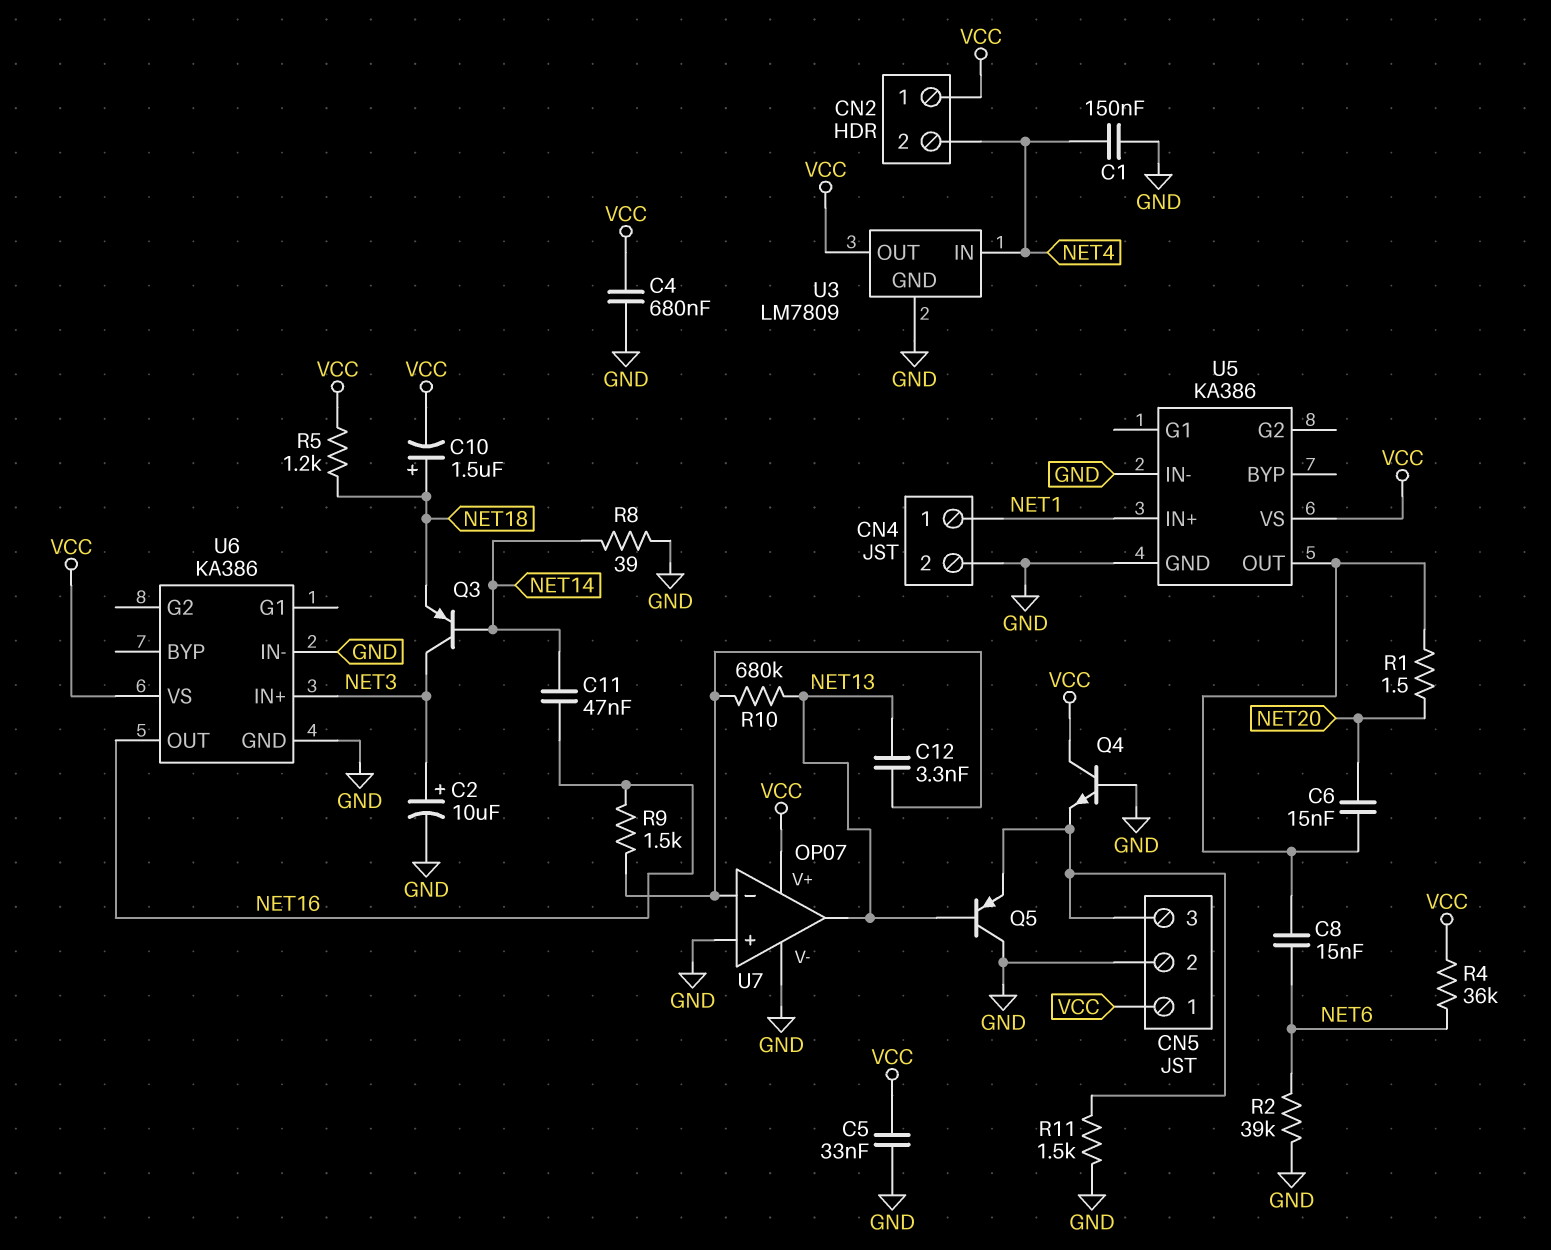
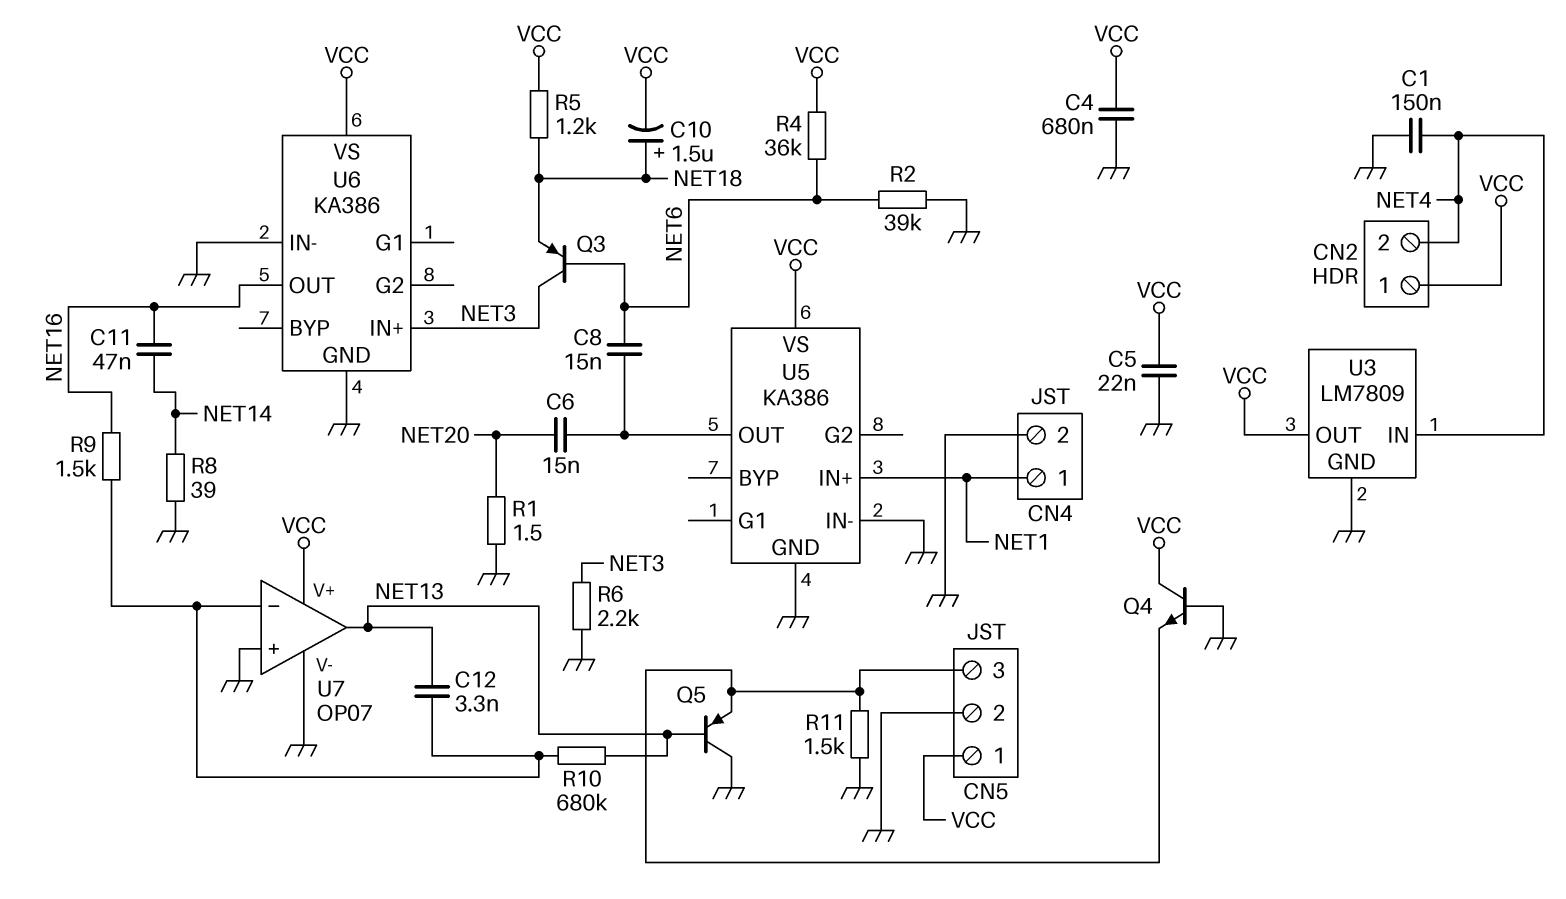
C2: 10uF (plus NET3, minus GND) -> none
C5: 33nF (GND, VCC) -> 22nF (GND, VCC)
Q3: PNP (B NET14, C NET3, E NET18) -> PNP (B NET6, C NET3, E NET18)
R1: 1.5 (NET20, U5/OUT) -> 1.5 (GND, NET20)
R6: none -> 2.2k (GND, NET3)

